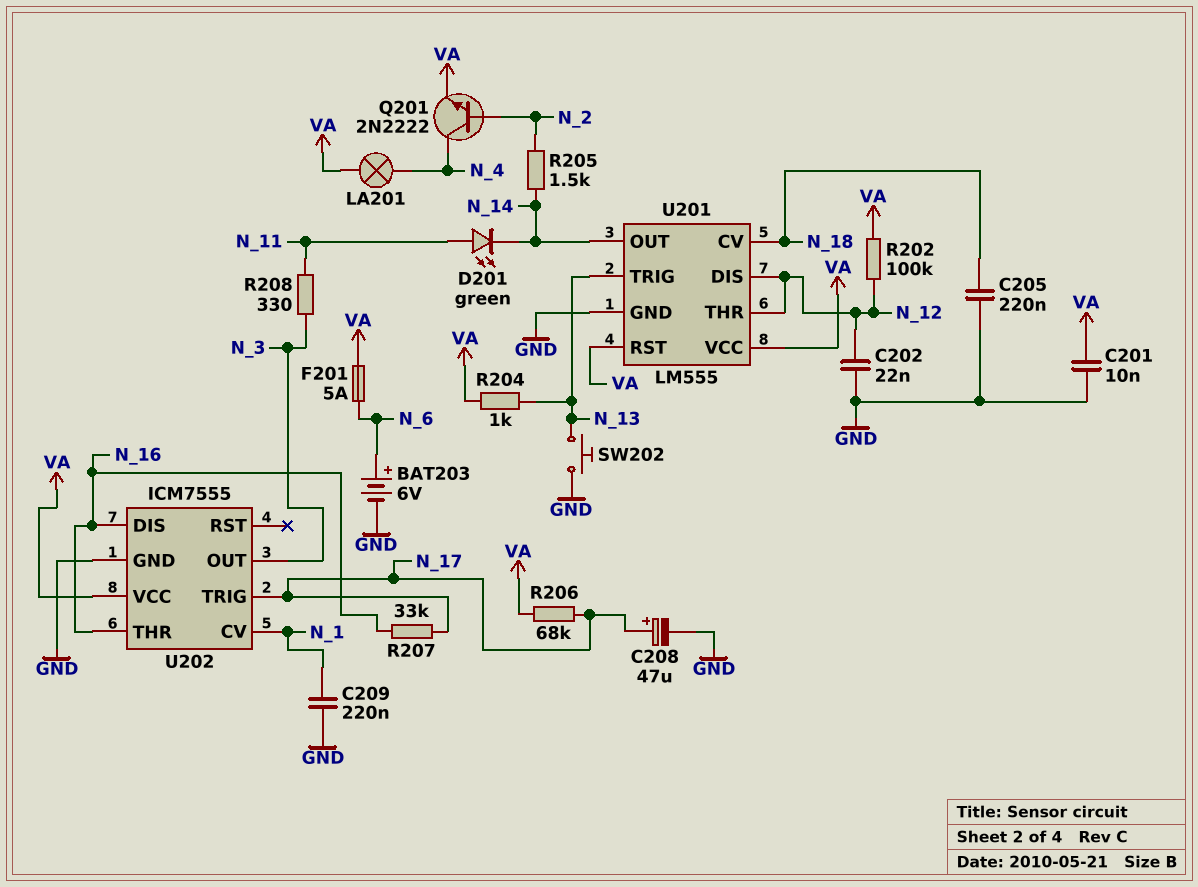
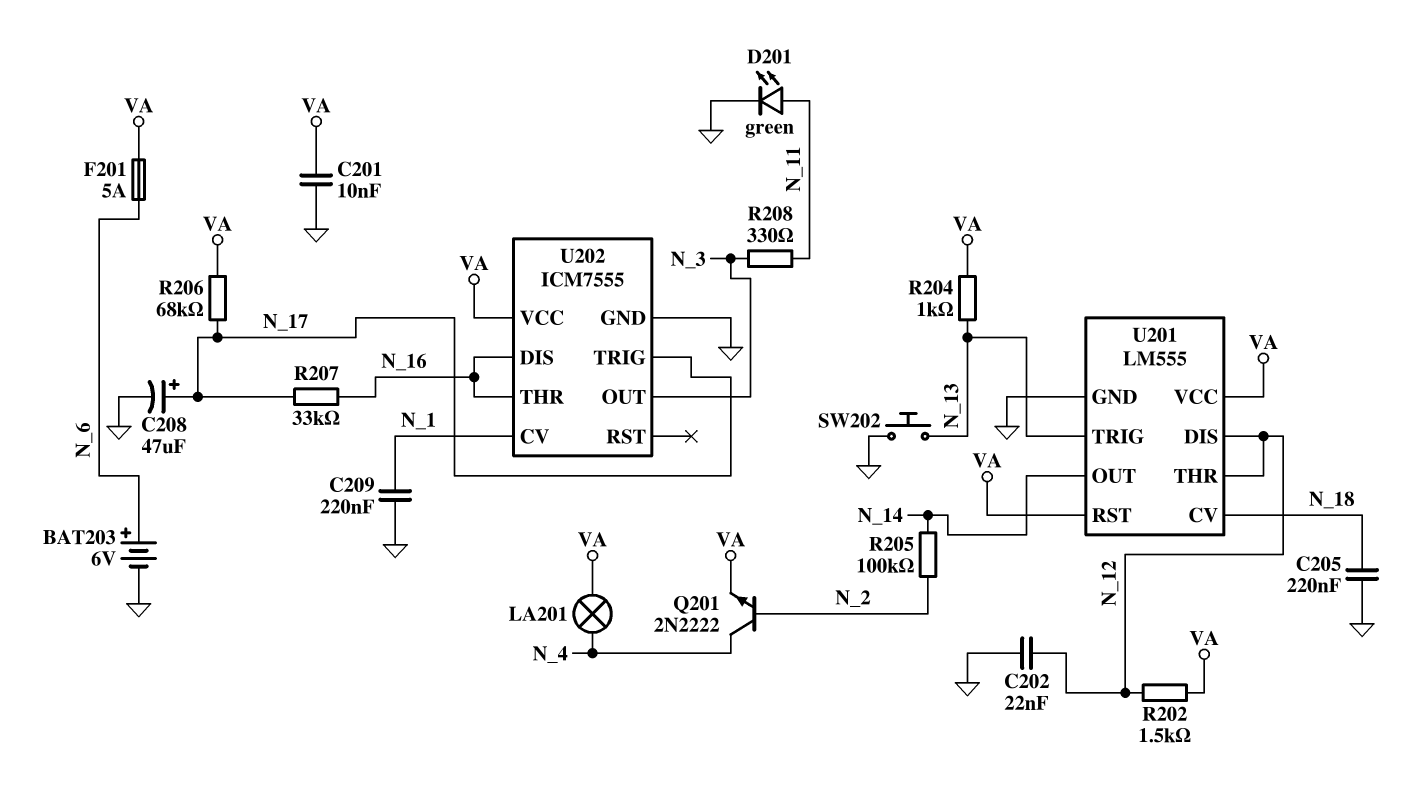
D201: LED green (A N_11, K N_14) -> LED green (A N_11, K GND)
R202: 100k (N_12, VA) -> 1.5k (N_12, VA)
R205: 1.5k (N_2, N_14) -> 100k (N_2, N_14)

